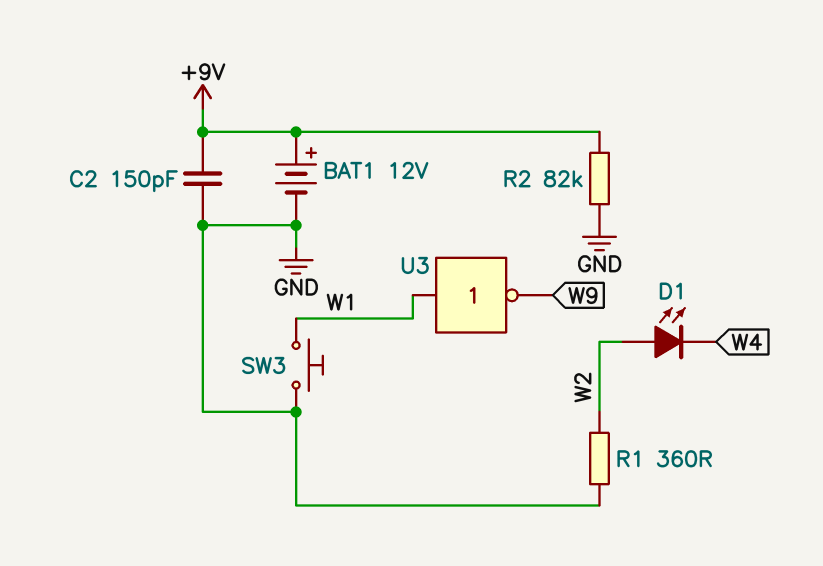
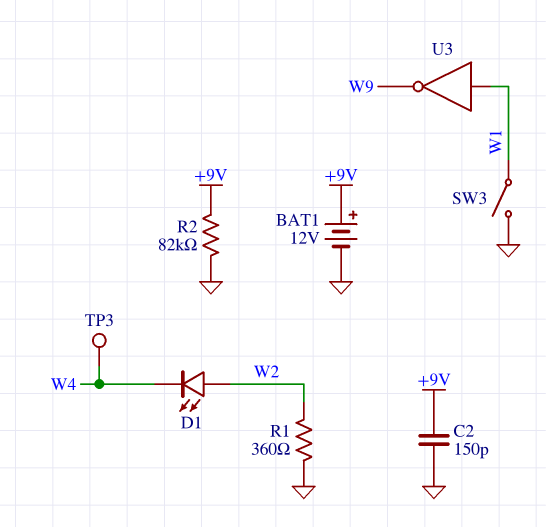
SW3: button (GND, W1) -> switch (GND, W1)
TP3: none -> test point (W4)

